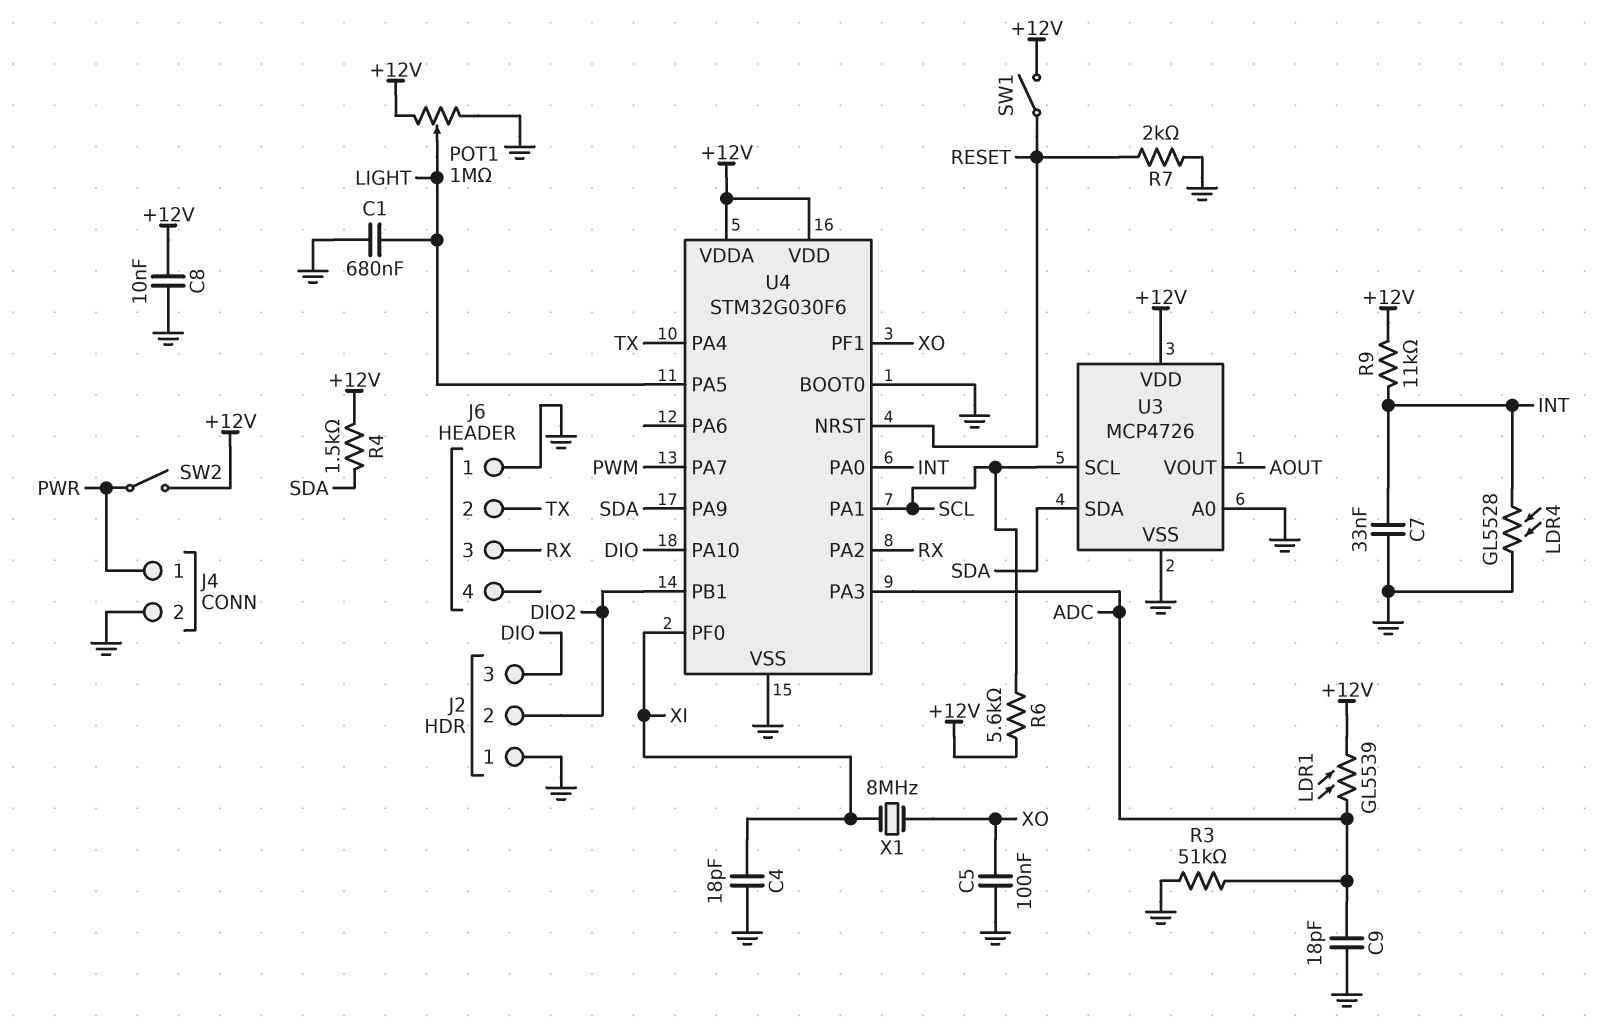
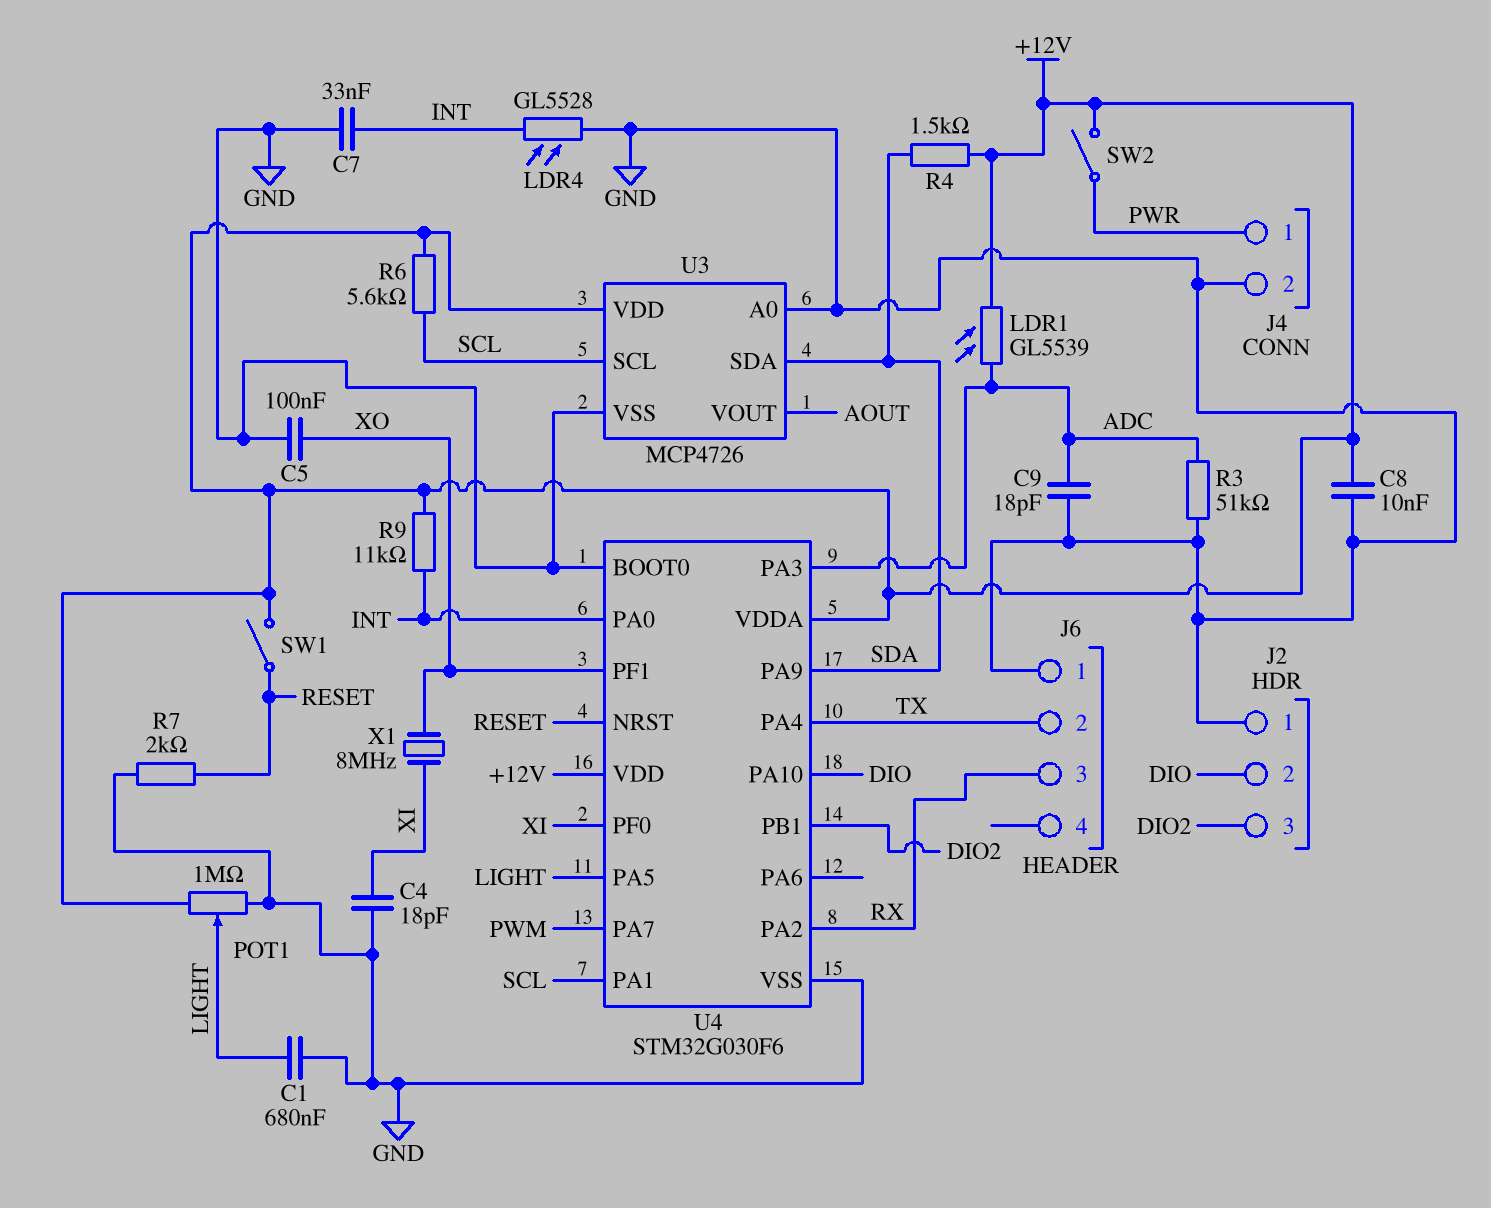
J2 pin 2: DIO2 -> DIO
J2 pin 3: DIO -> DIO2

